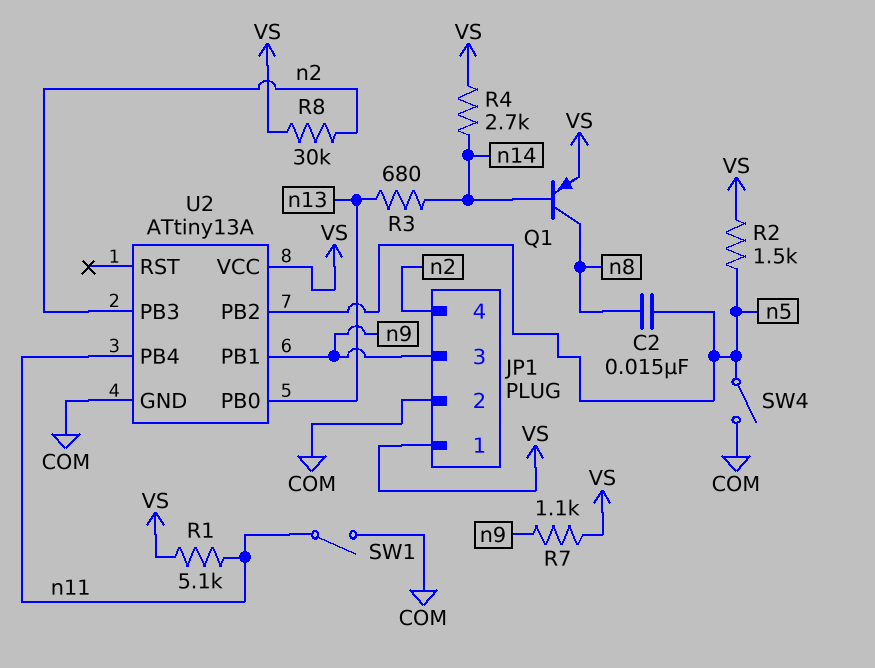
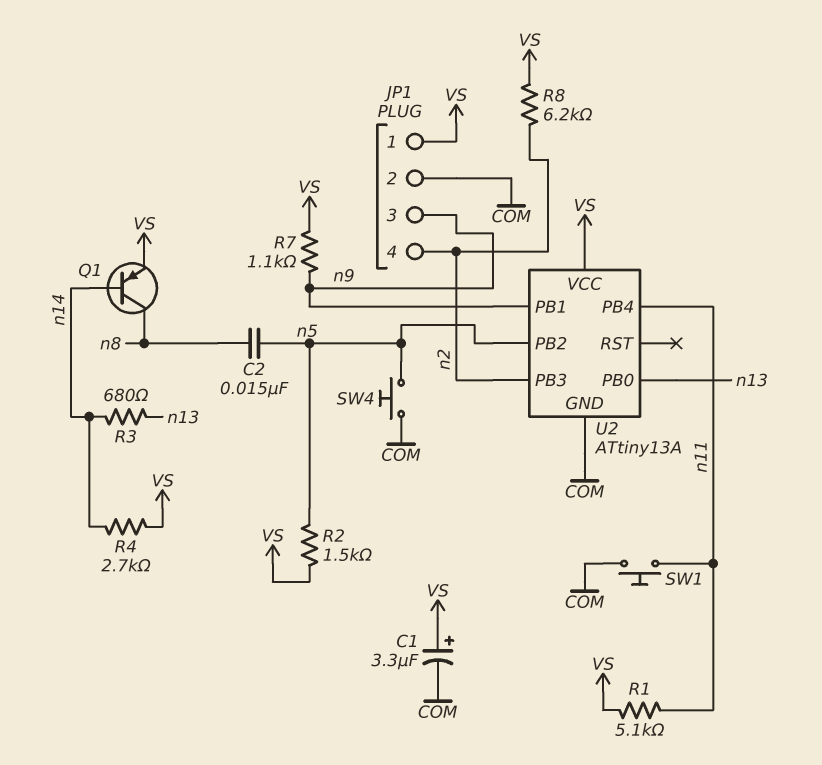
C1: none -> 3.3uF (plus VS, minus COM)
R8: 30k (VS, n2) -> 6.2k (VS, n2)
SW1: switch (COM, n11) -> button (COM, n11)
SW4: switch (COM, n5) -> button (COM, n5)

